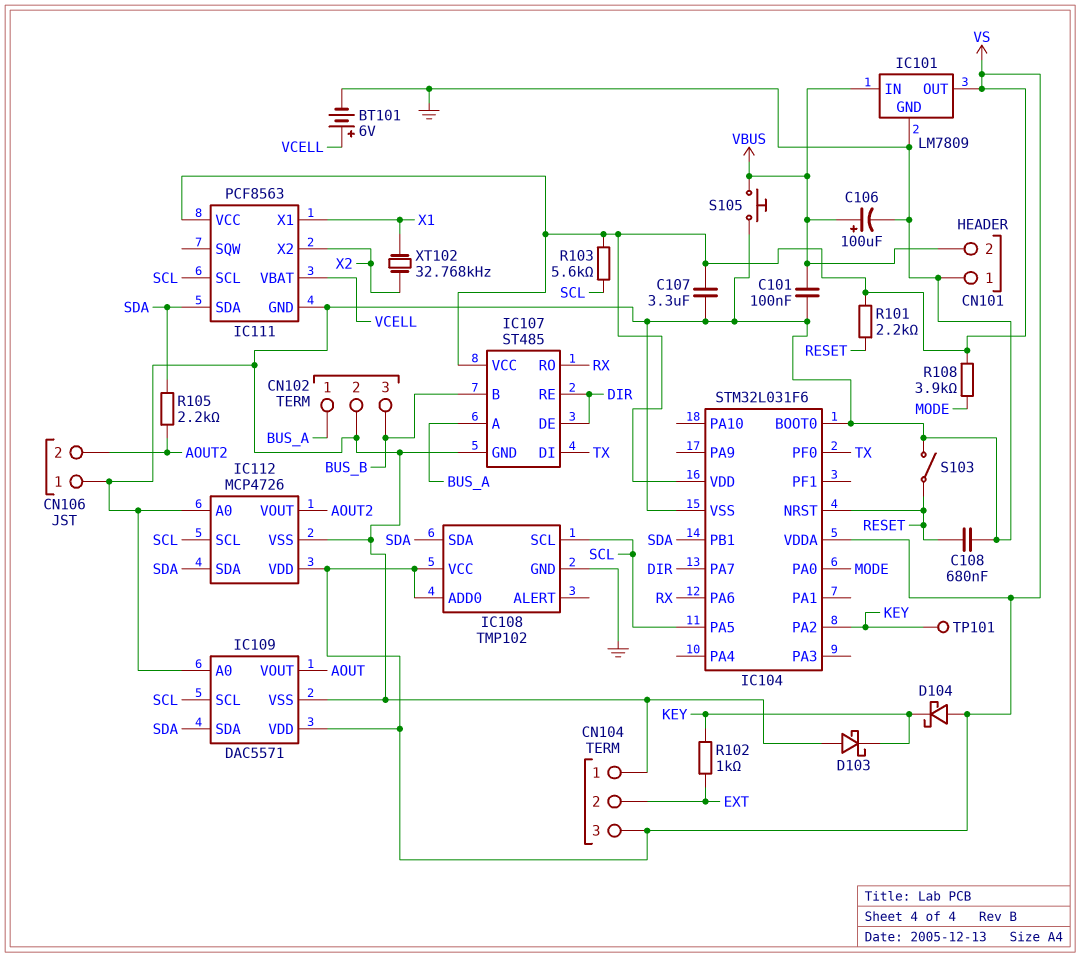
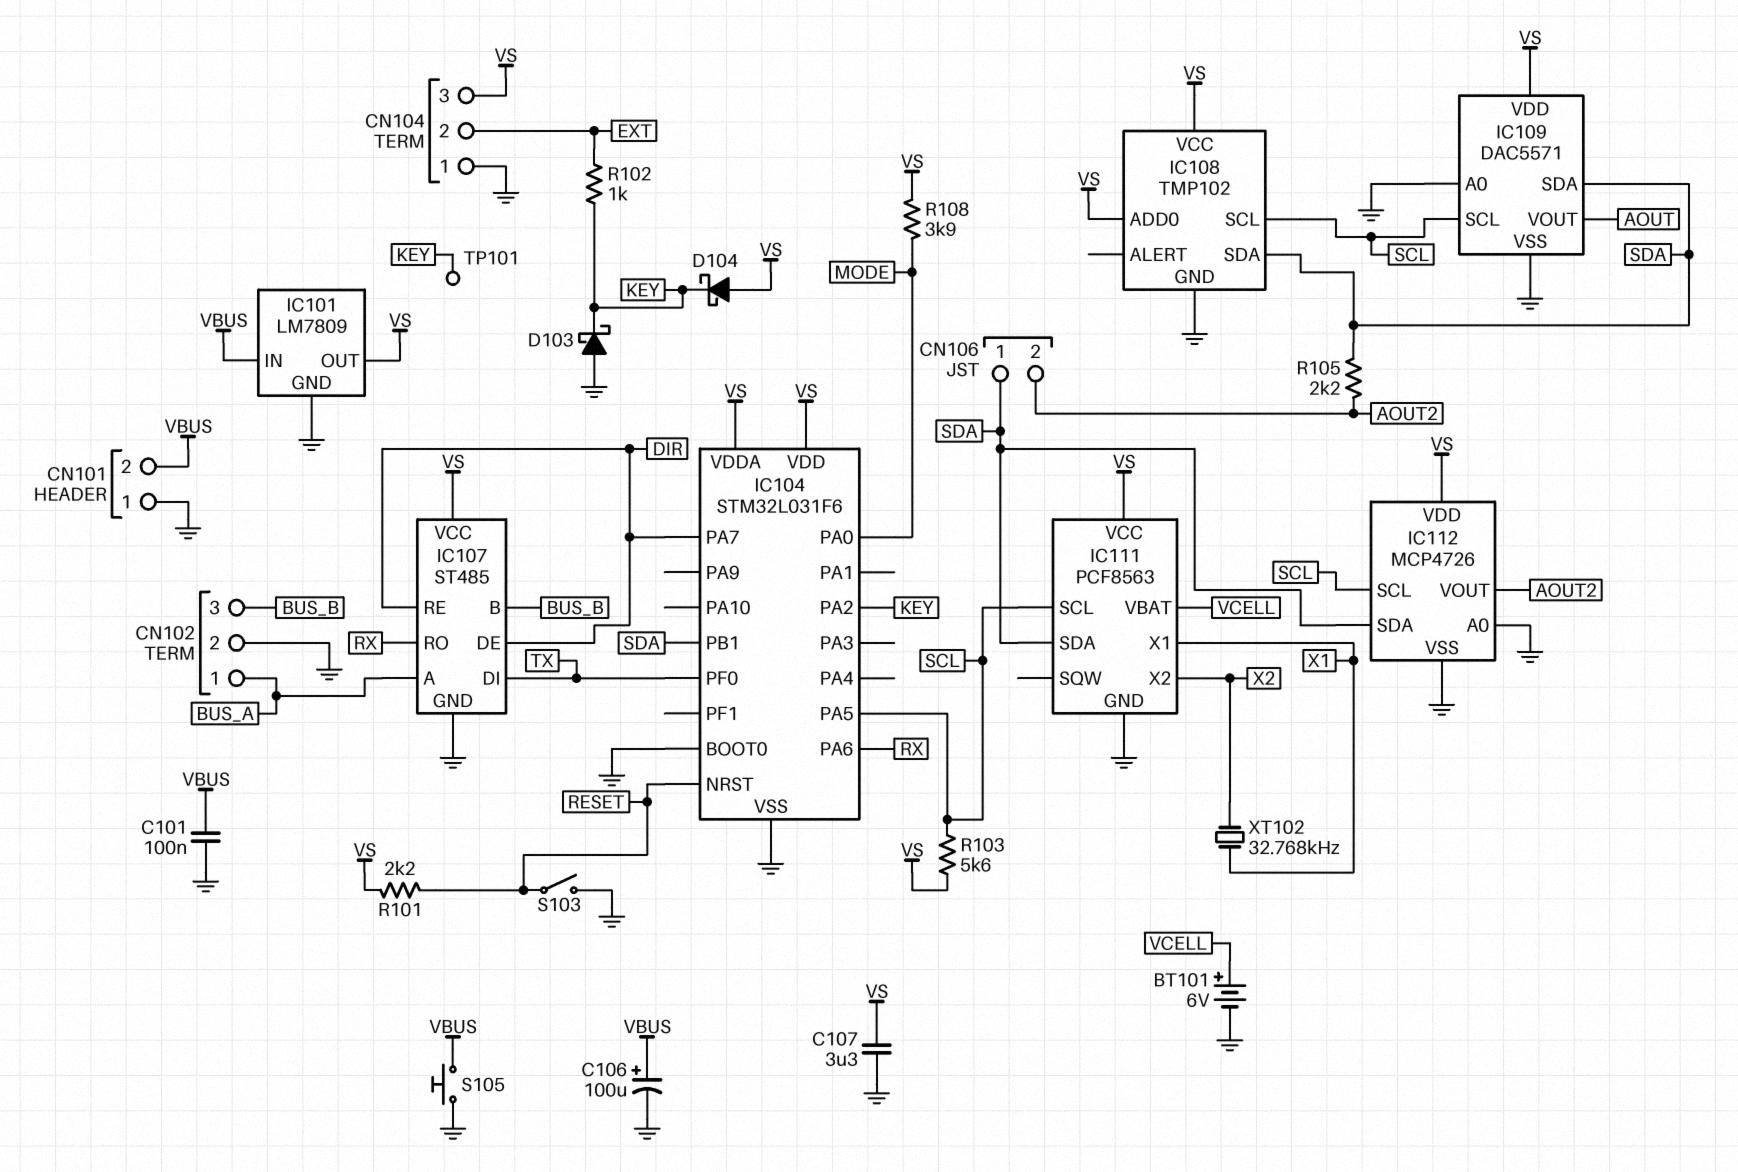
C108: 680nF (GND, RESET) -> none
CN106 pin 1: GND -> SDA

